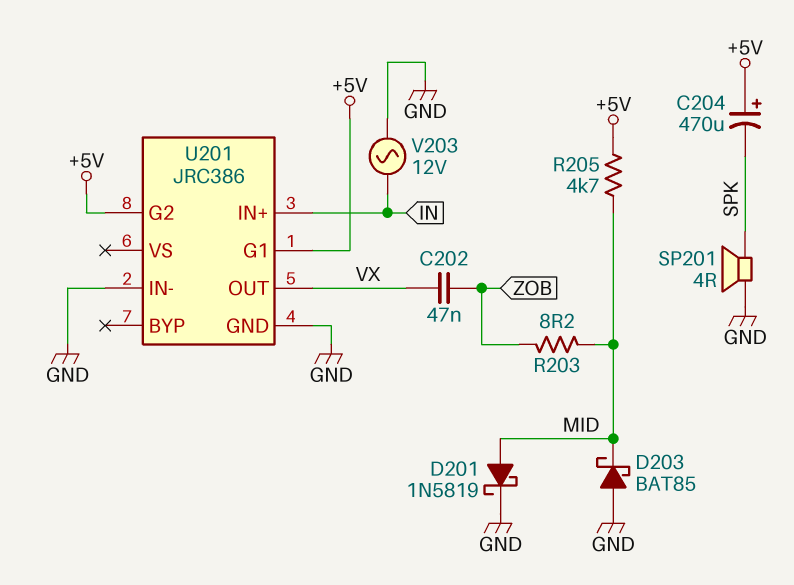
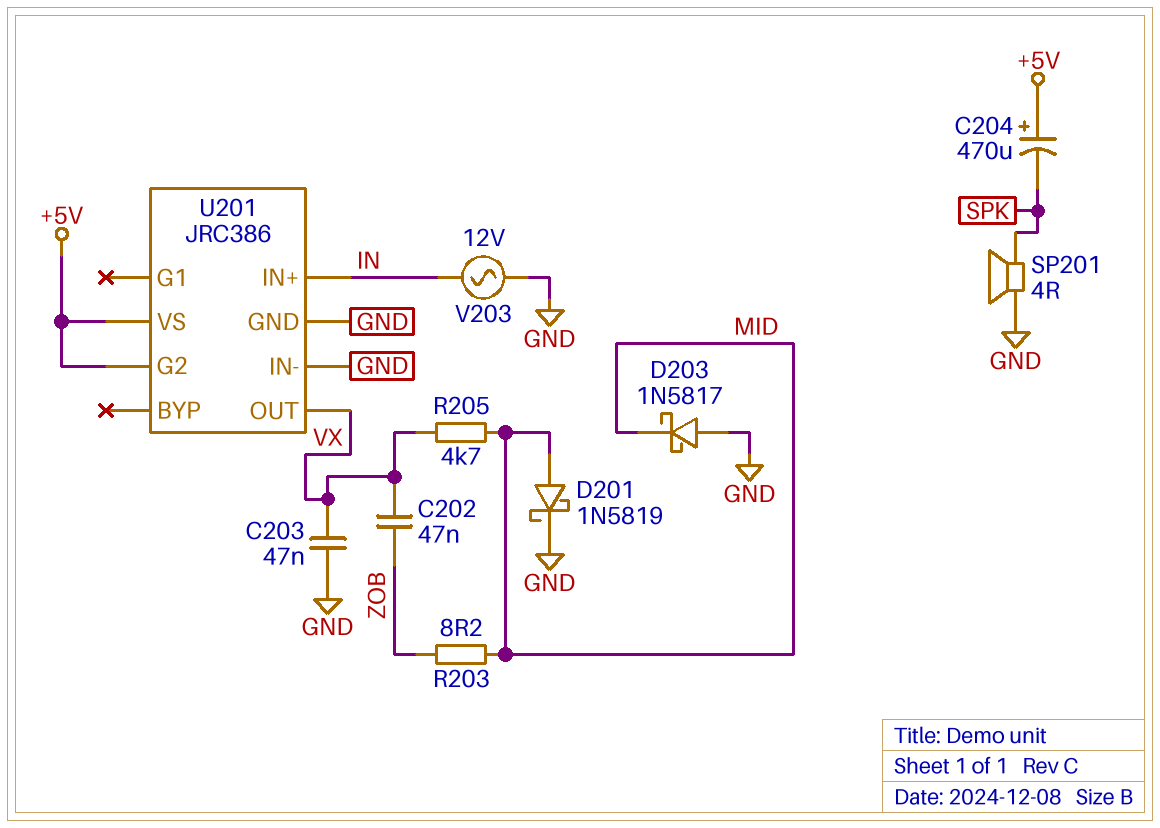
C203: none -> 47nF (GND, VX)
D203: schottky BAT85 (A GND, K MID) -> schottky 1N5817 (A GND, K MID)
R205: 4.7k (+5V, MID) -> 4.7k (MID, VX)
U201 pin G1: +5V -> none
U201 pin VS: none -> +5V

